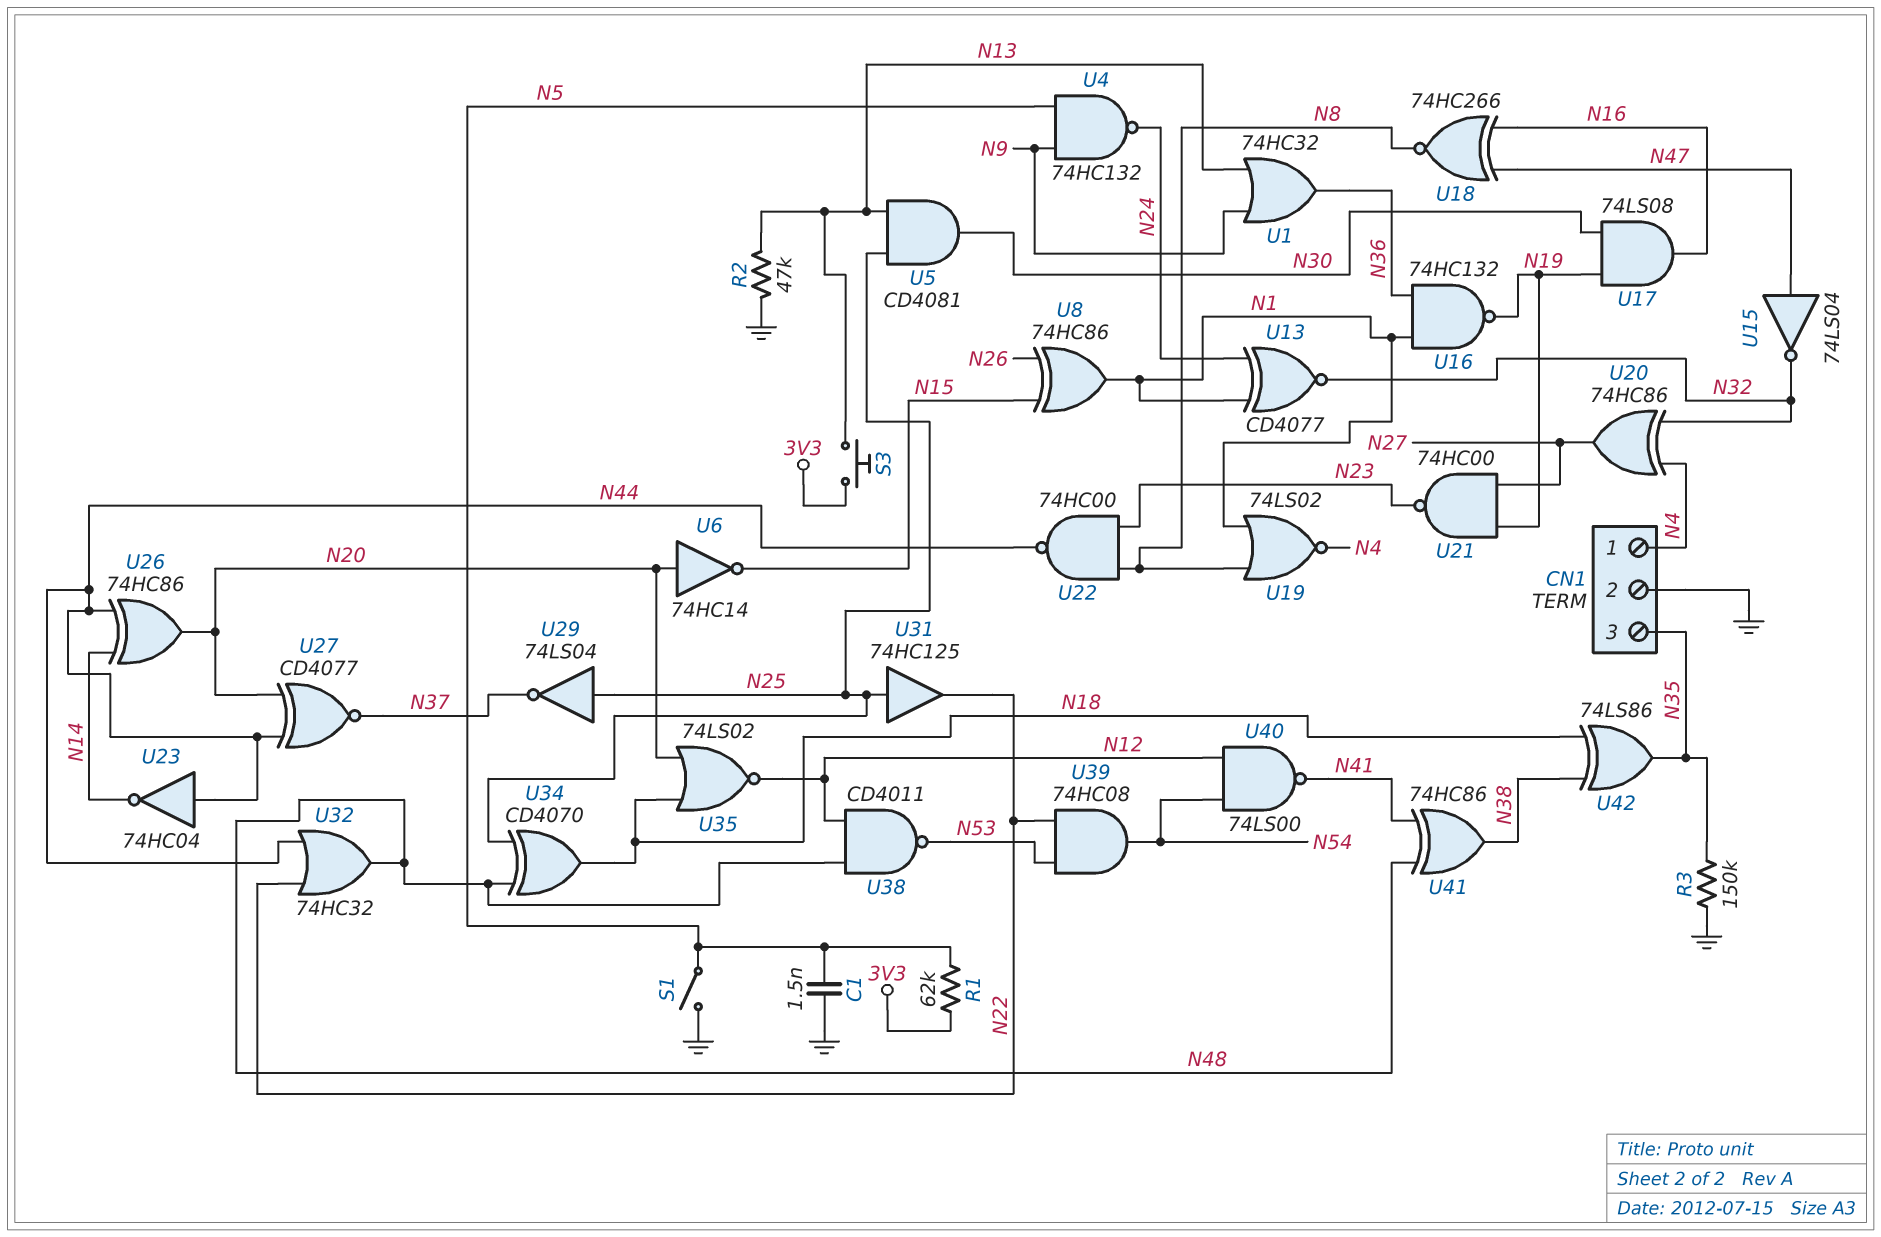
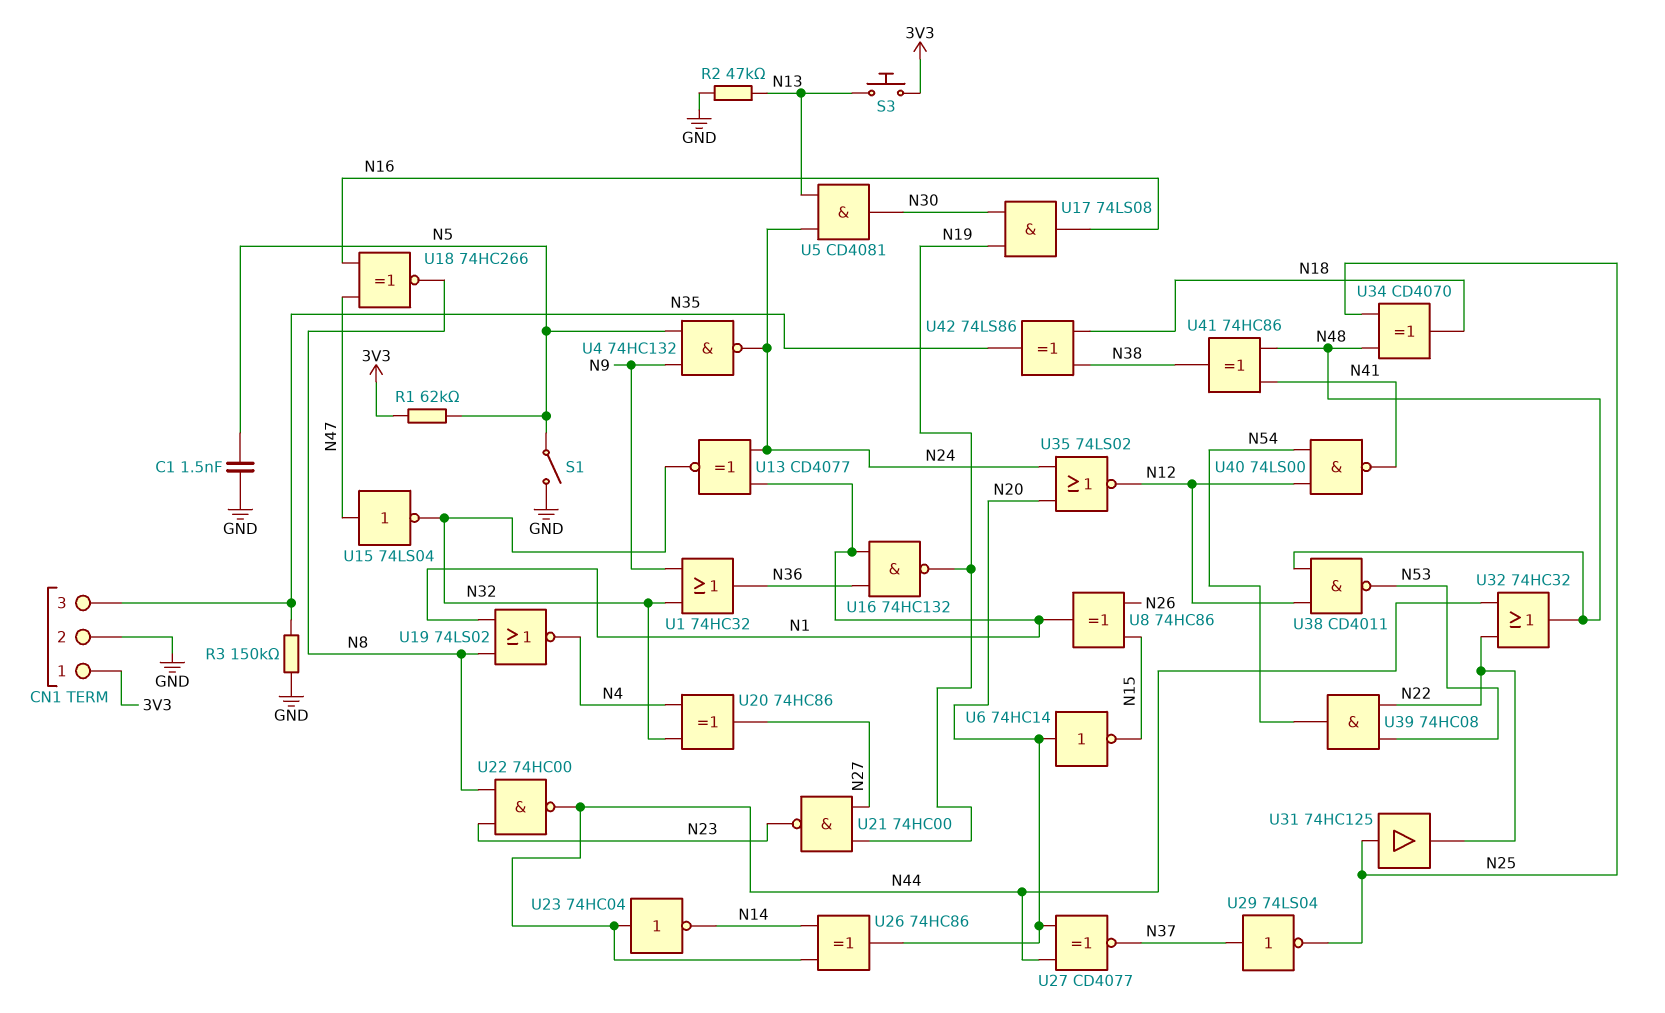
CN1 pin 1: N4 -> 3V3
U1: OR 74HC32 (in N9, in N13, out N36) -> OR 74HC32 (in N9, in N32, out N36)
U5: AND CD4081 (in N13, in N25, out N30) -> AND CD4081 (in N13, in N24, out N30)
U29: NOT 74LS04 (in N25, out N37) -> NOT 74LS04 (in N37, out N25)
U35: NOR 74LS02 (in N18, in N20, out N12) -> NOR 74LS02 (in N20, in N24, out N12)

